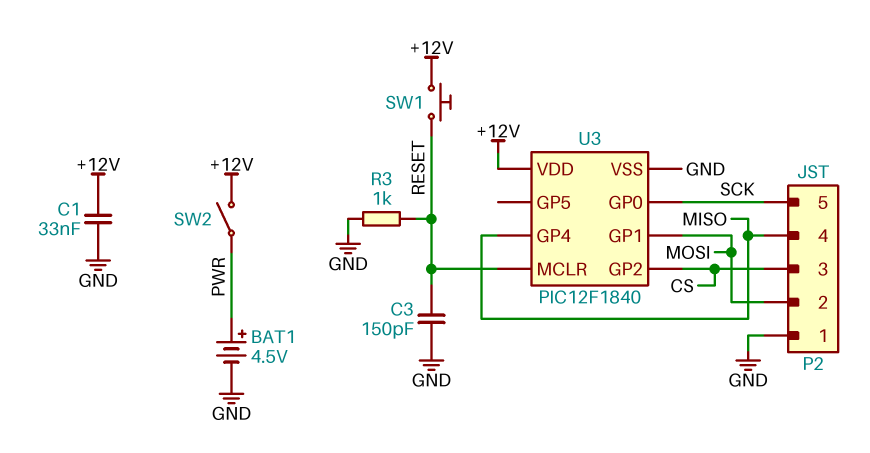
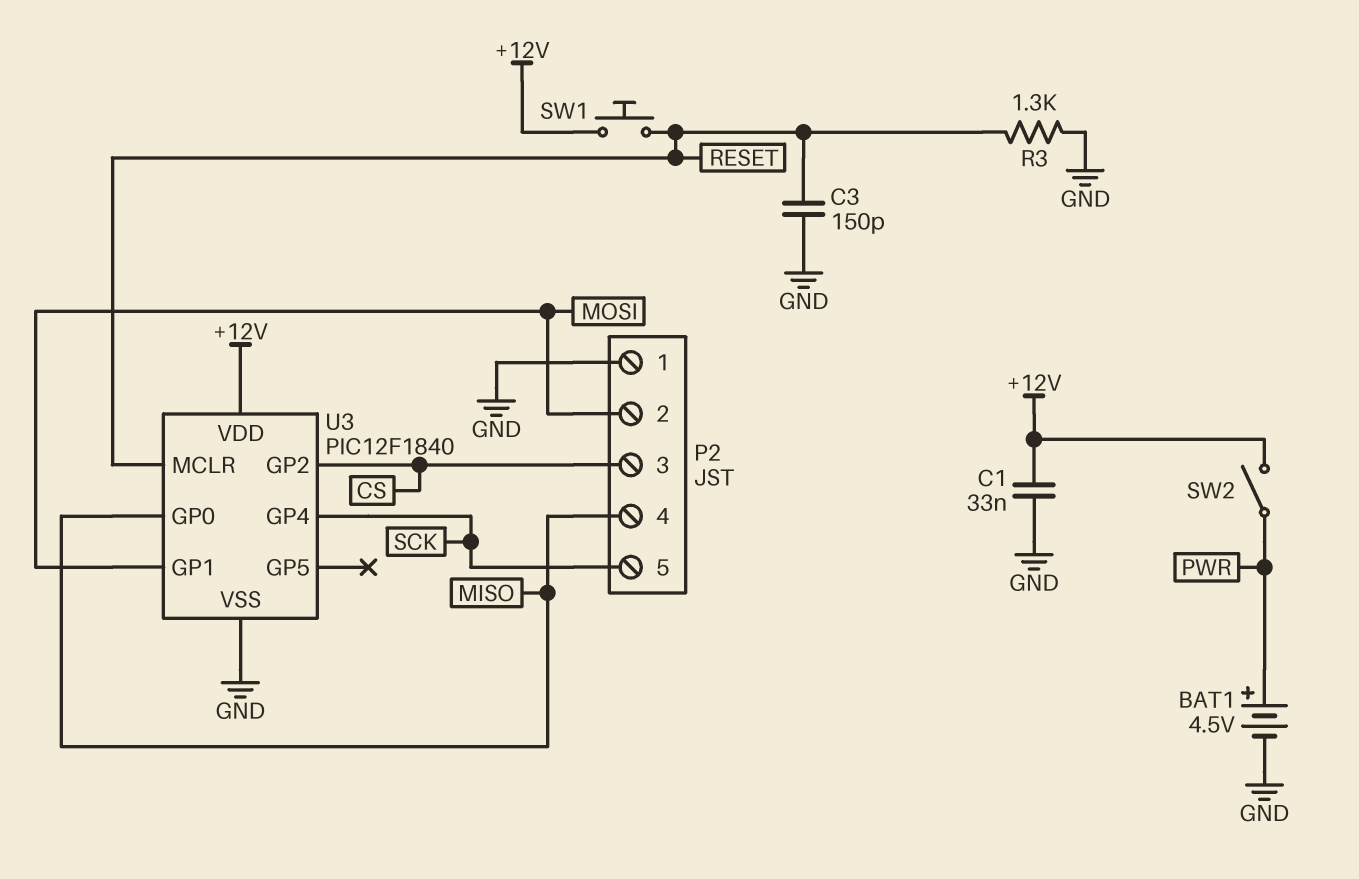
R3: 1k (GND, RESET) -> 1.3k (GND, RESET)
U3 pin GP0: SCK -> MISO
U3 pin GP4: MISO -> SCK

